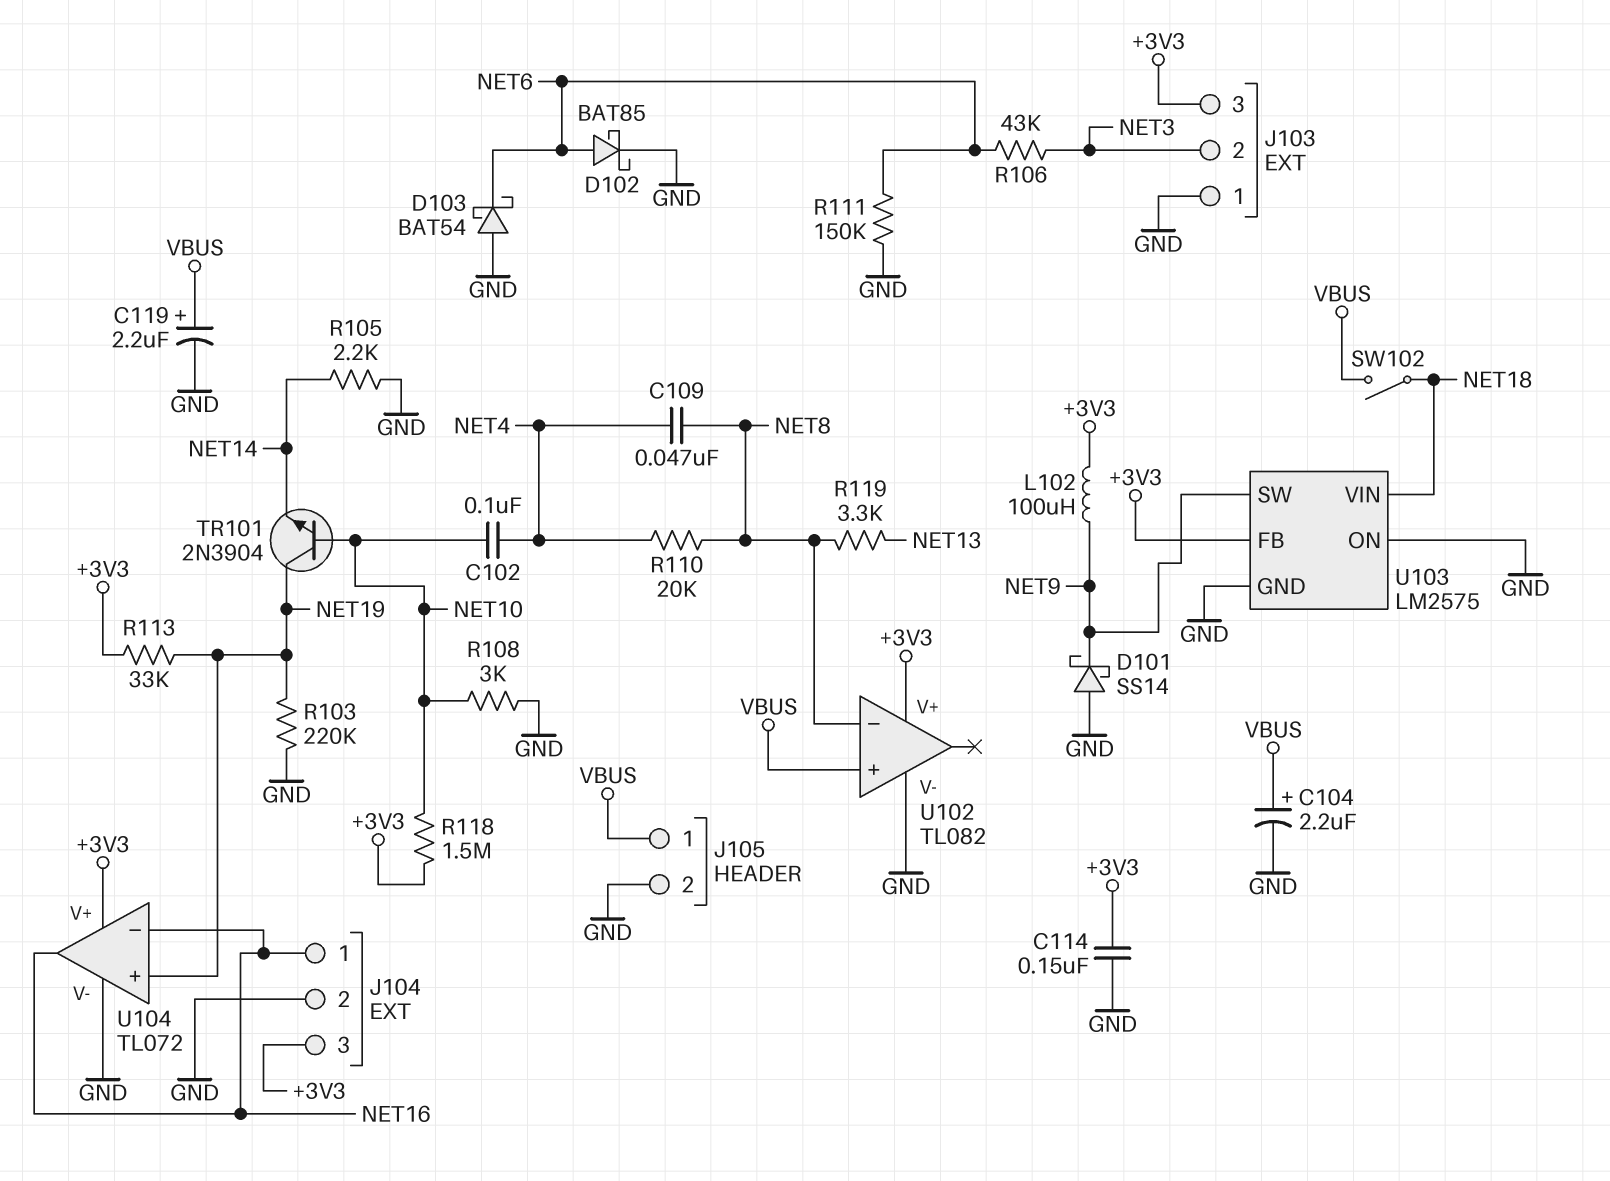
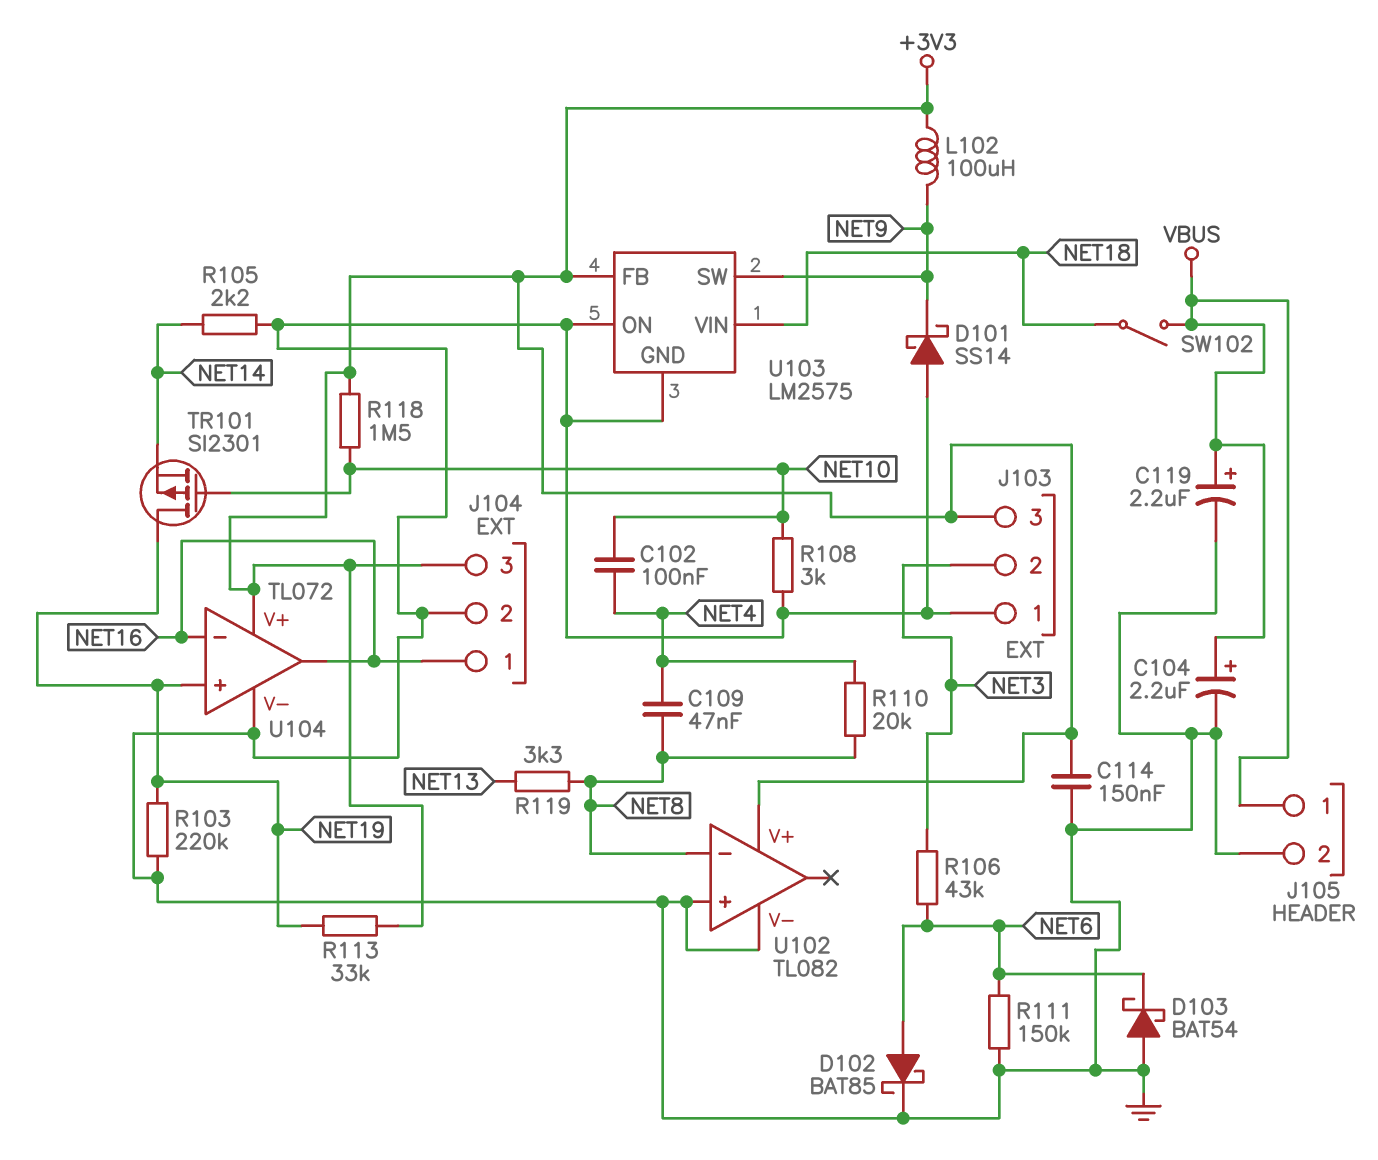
TR101: NPN 2N3904 (B NET10, C NET19, E NET14) -> PMOS SI2301 (G NET10, D NET19, S NET14)
U102 pin in+: VBUS -> GND

